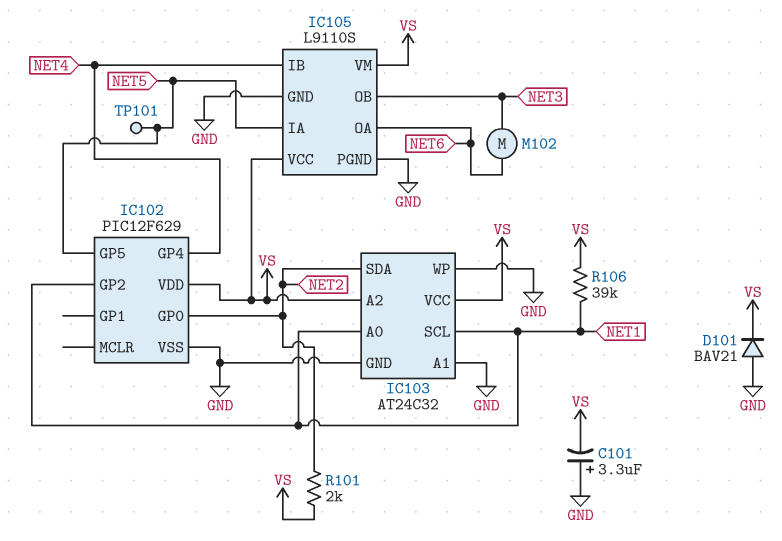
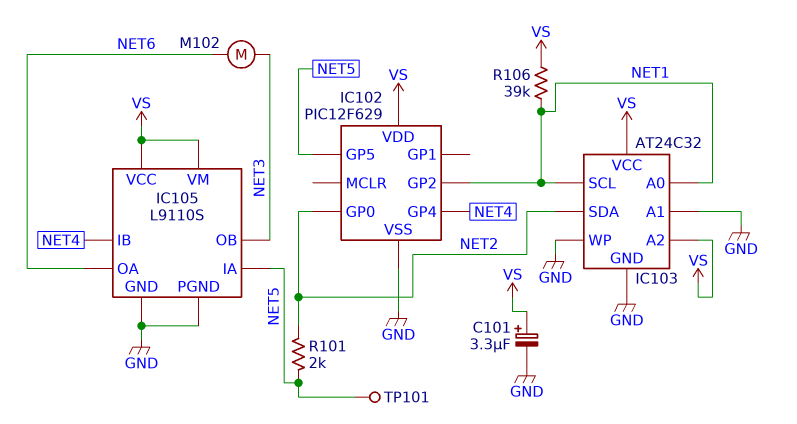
C101: 3.3uF (plus GND, minus VS) -> 3.3uF (plus VS, minus GND)
D101: diode BAV21 (A GND, K VS) -> none
R101: 2k (NET2, VS) -> 2k (NET2, NET5)

